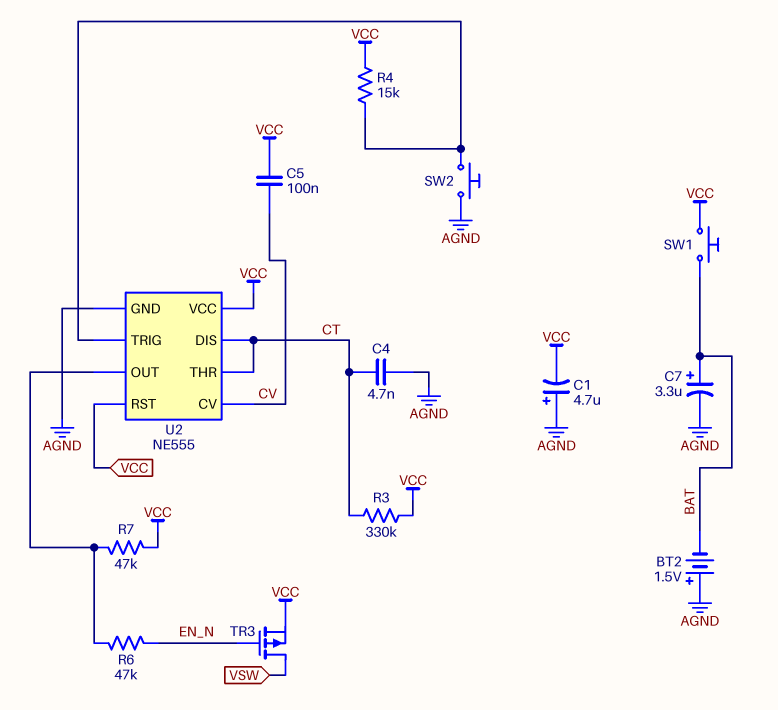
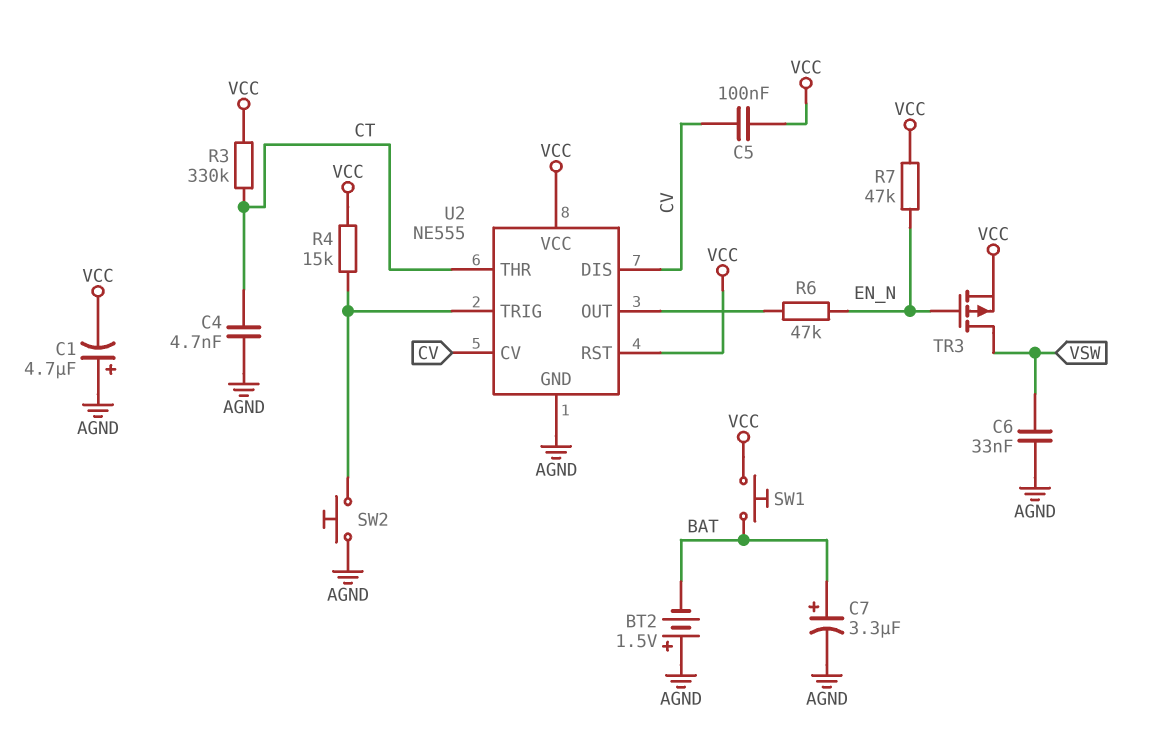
C6: none -> 33nF (AGND, VSW)
R7: 47k (U2/OUT, VCC) -> 47k (EN_N, VCC)
U2 pin DIS: CT -> CV

